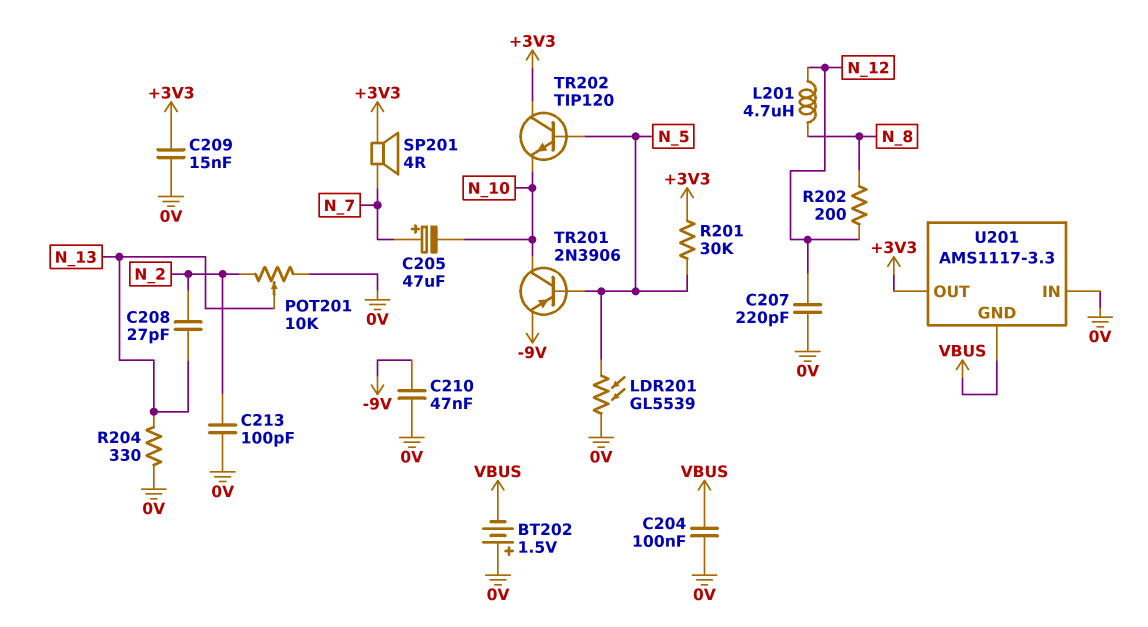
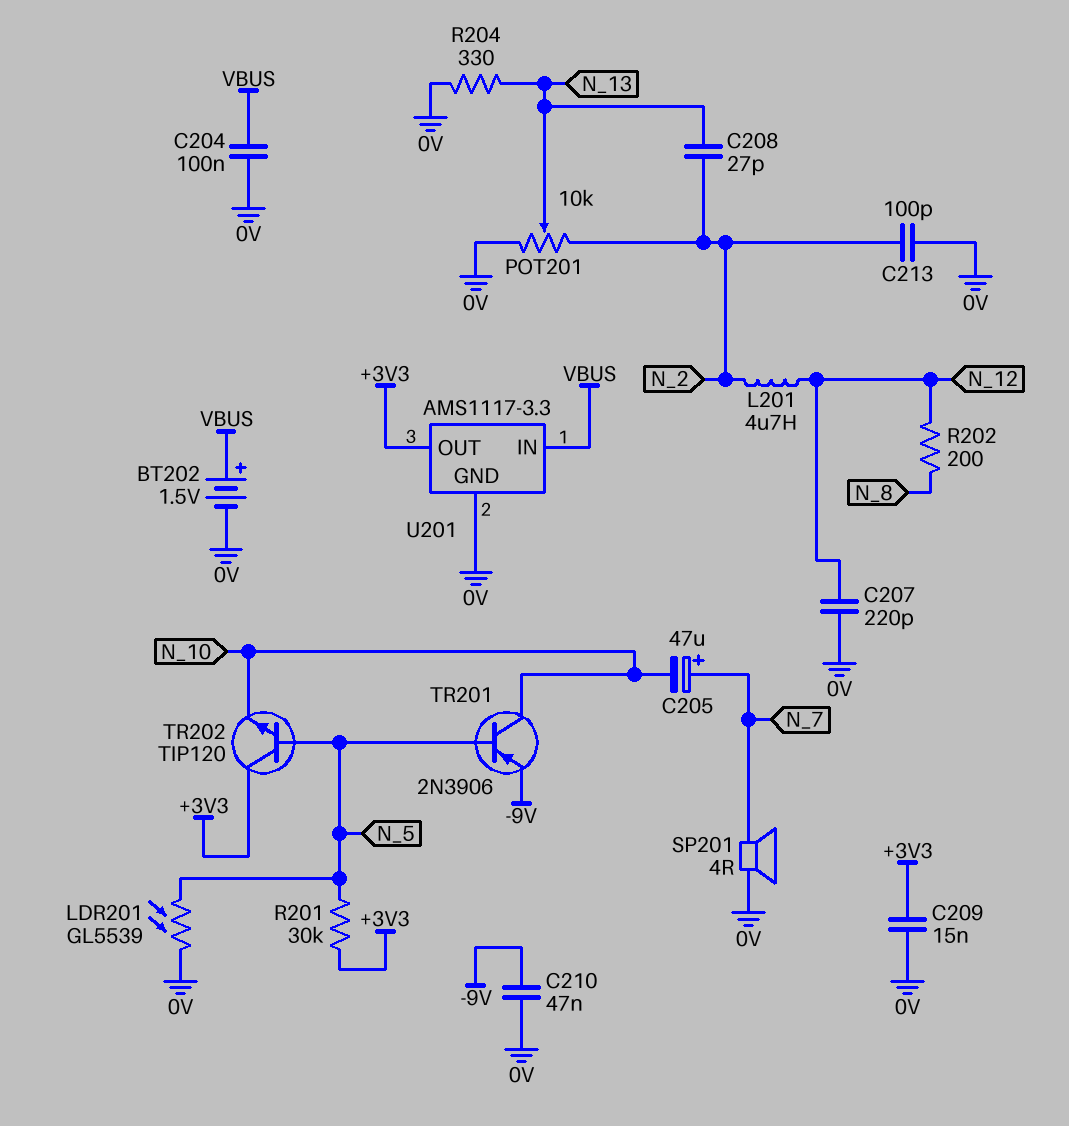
BT202: 1.5V (plus 0V, minus VBUS) -> 1.5V (plus VBUS, minus 0V)
L201: 4.7uH (N_8, N_12) -> 4.7uH (N_2, N_12)
SP201: speaker 4R (+3V3, N_7) -> speaker 4R (0V, N_7)
U201 pin GND: VBUS -> 0V
U201 pin IN: 0V -> VBUS

